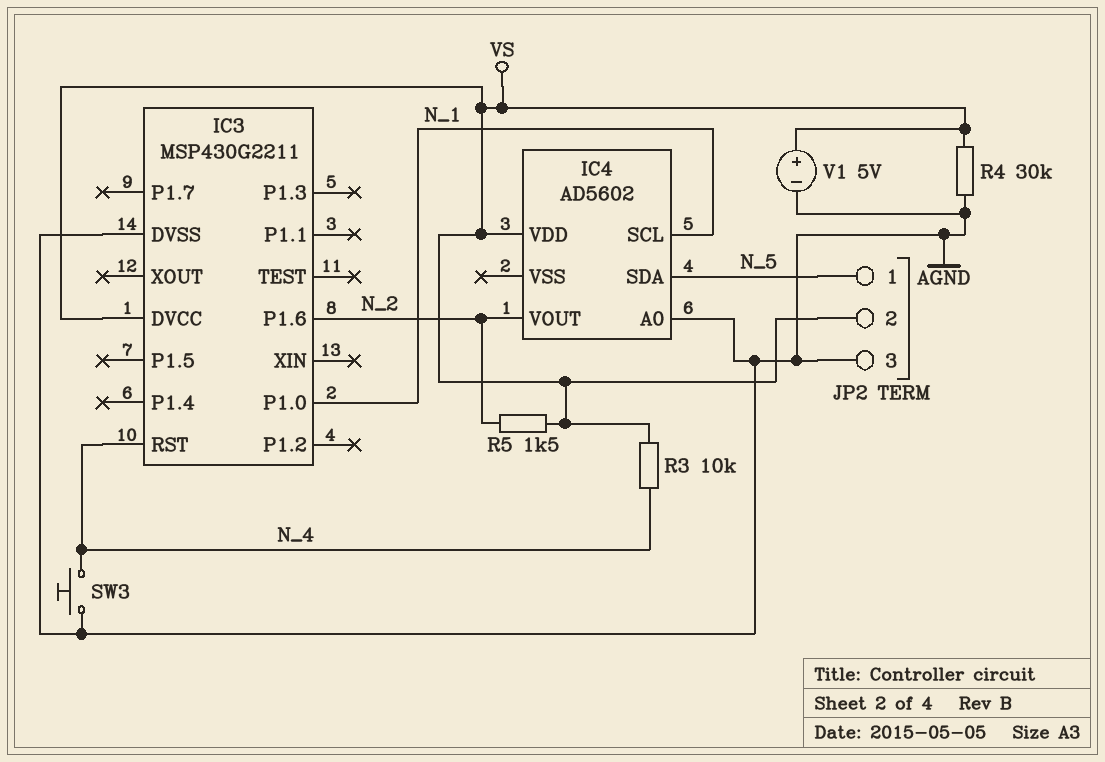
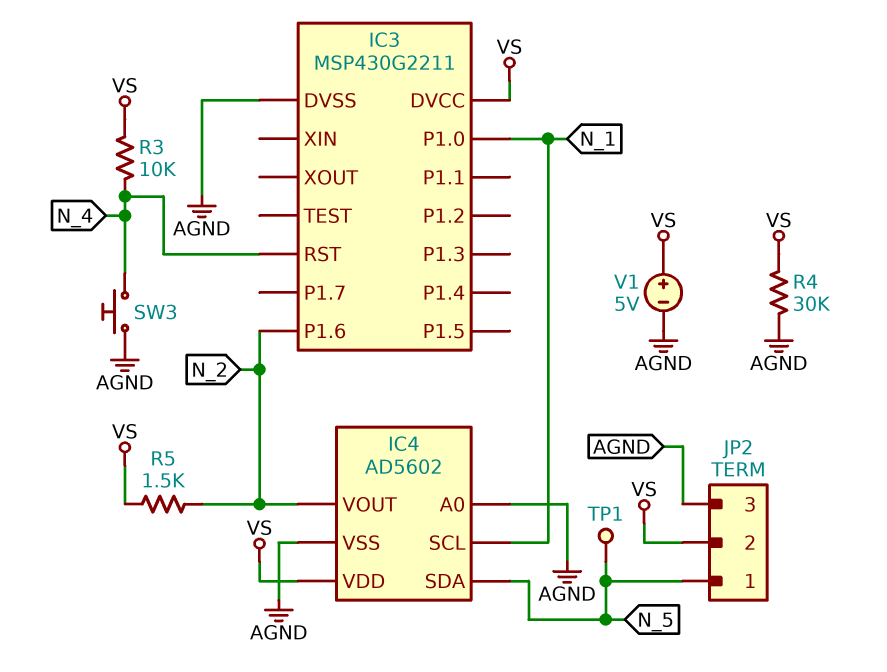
IC4 pin VSS: none -> AGND
TP1: none -> test point (N_5)

